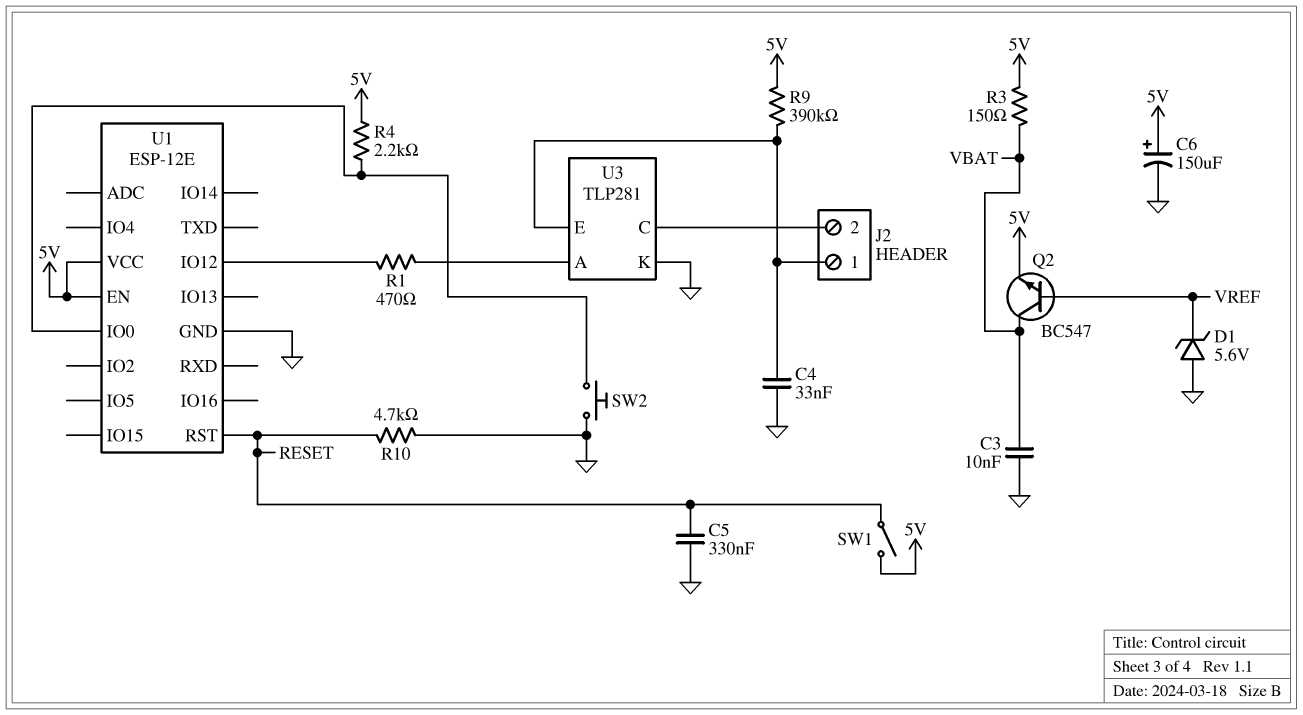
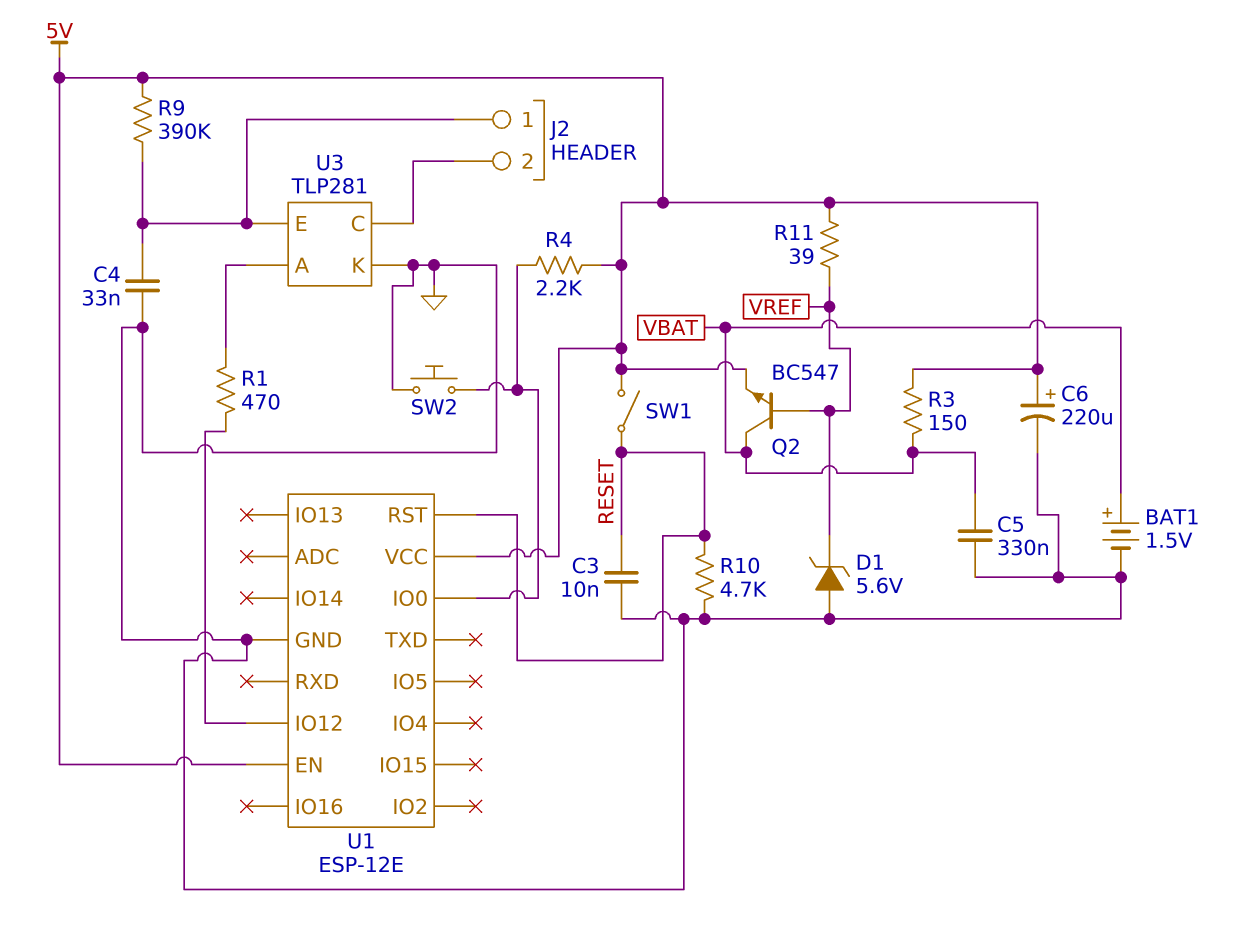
BAT1: none -> 1.5V (plus VBAT, minus GND)
C3: 10nF (GND, VBAT) -> 10nF (GND, RESET)
C5: 330nF (GND, RESET) -> 330nF (GND, VBAT)
C6: 150uF (plus 5V, minus GND) -> 220uF (plus 5V, minus GND)
R11: none -> 39 (5V, VREF)

